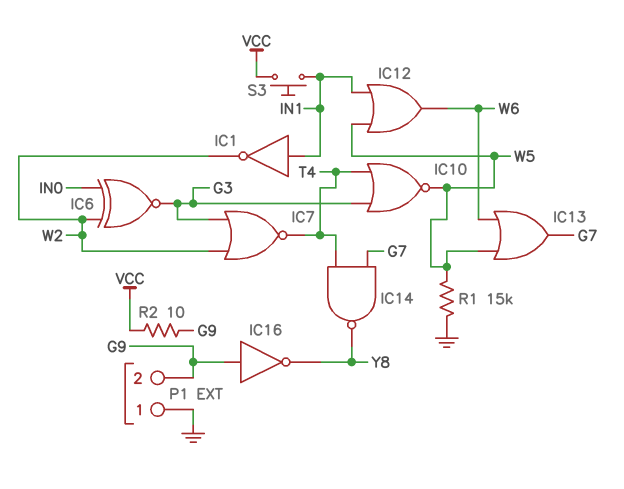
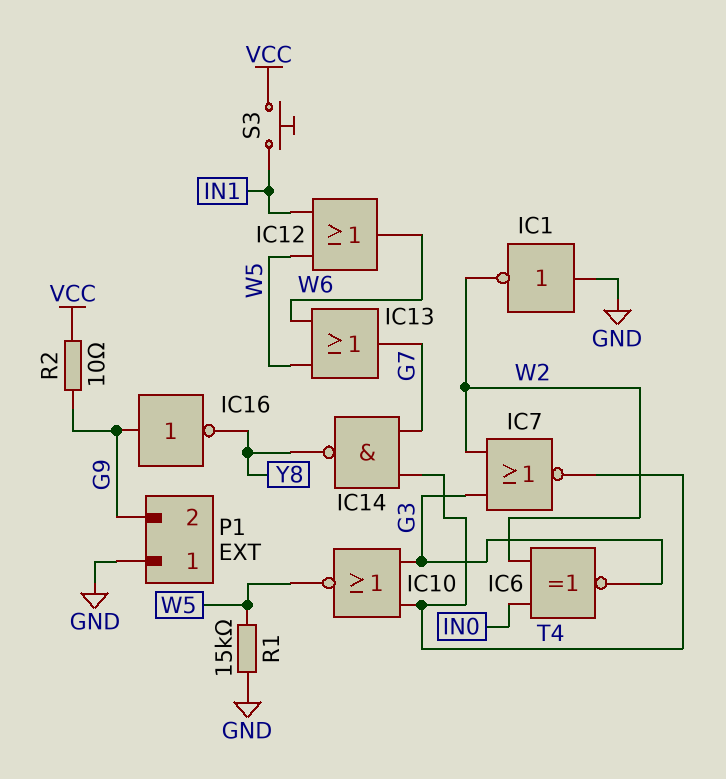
IC1: NOT (in IN1, out W2) -> NOT (in GND, out W2)

